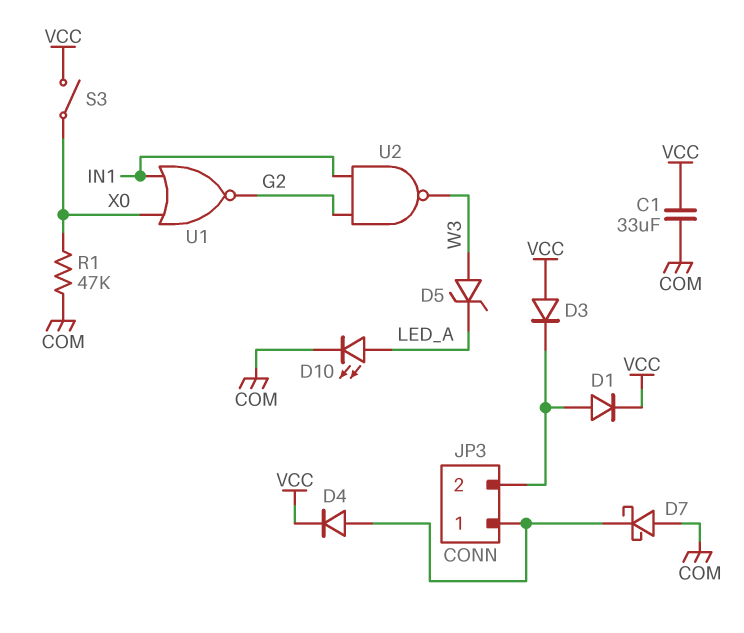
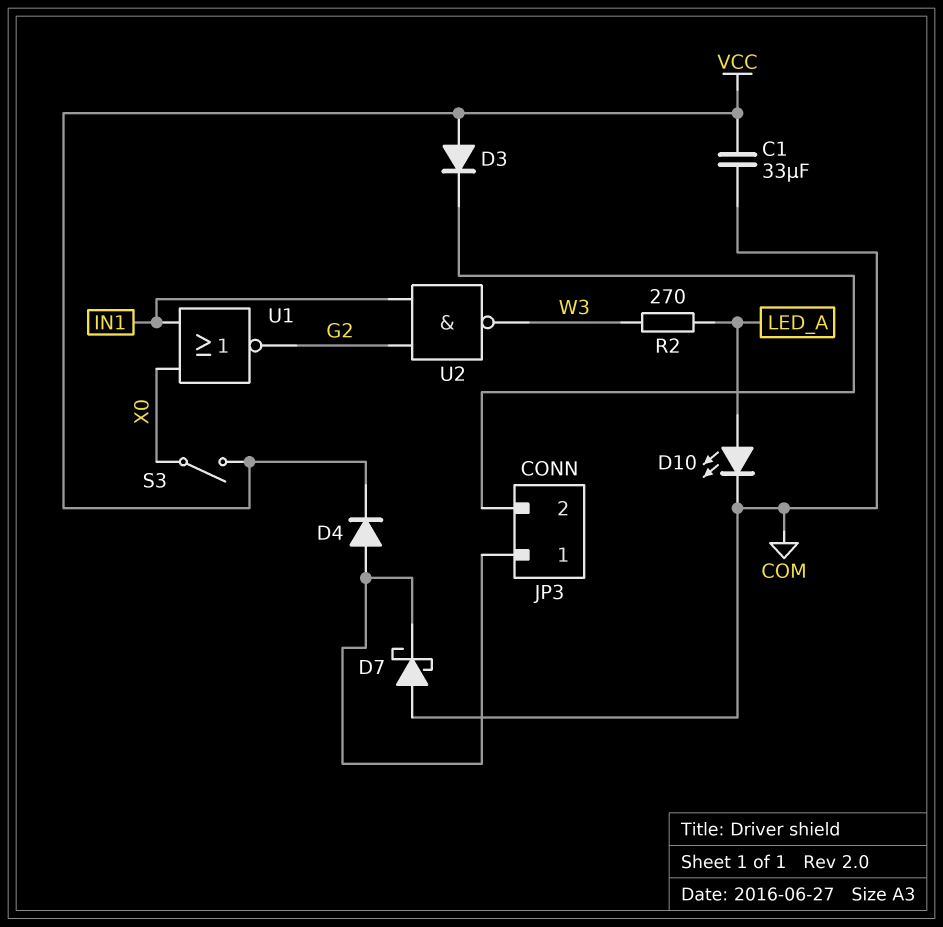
D1: diode (A JP3/2, K VCC) -> none
D5: zener (A W3, K LED_A) -> none
R1: 47k (COM, X0) -> none
R2: none -> 270 (LED_A, W3)

